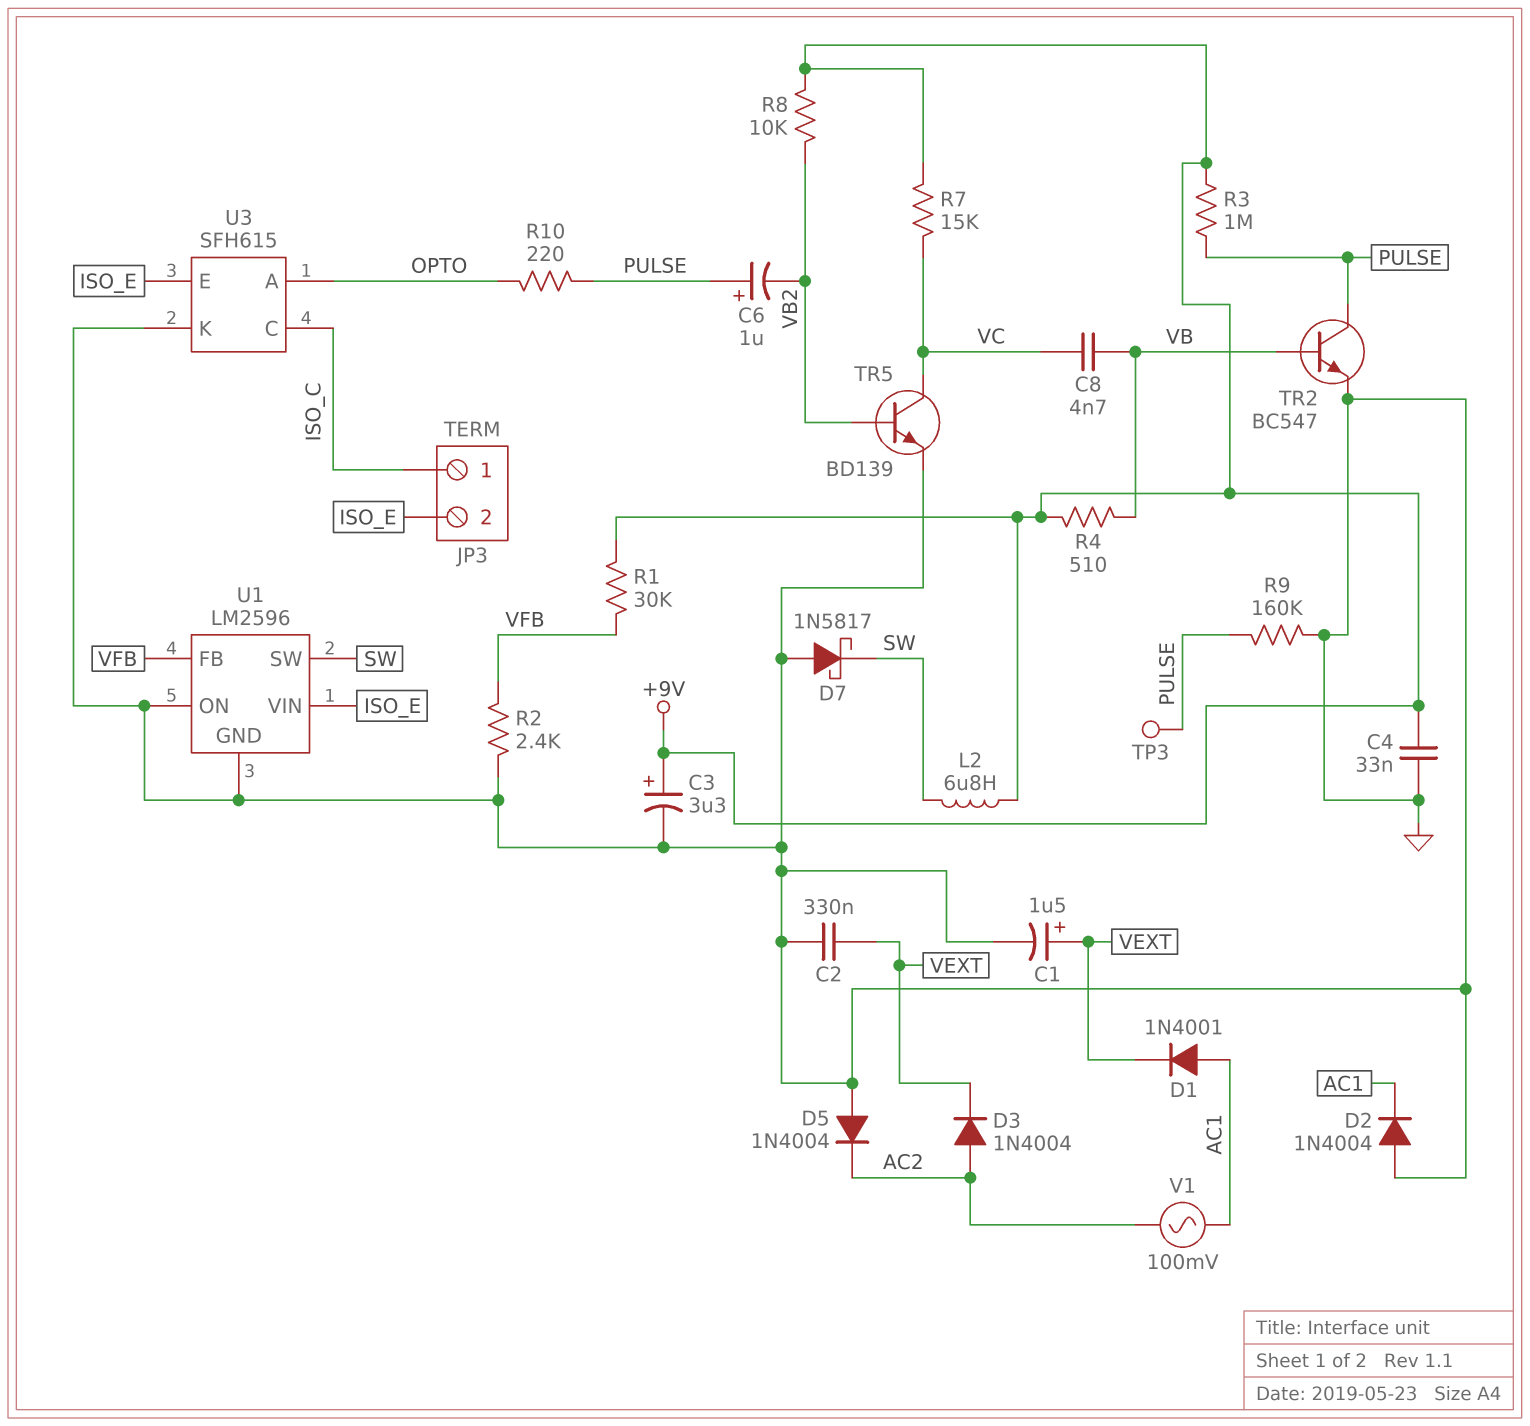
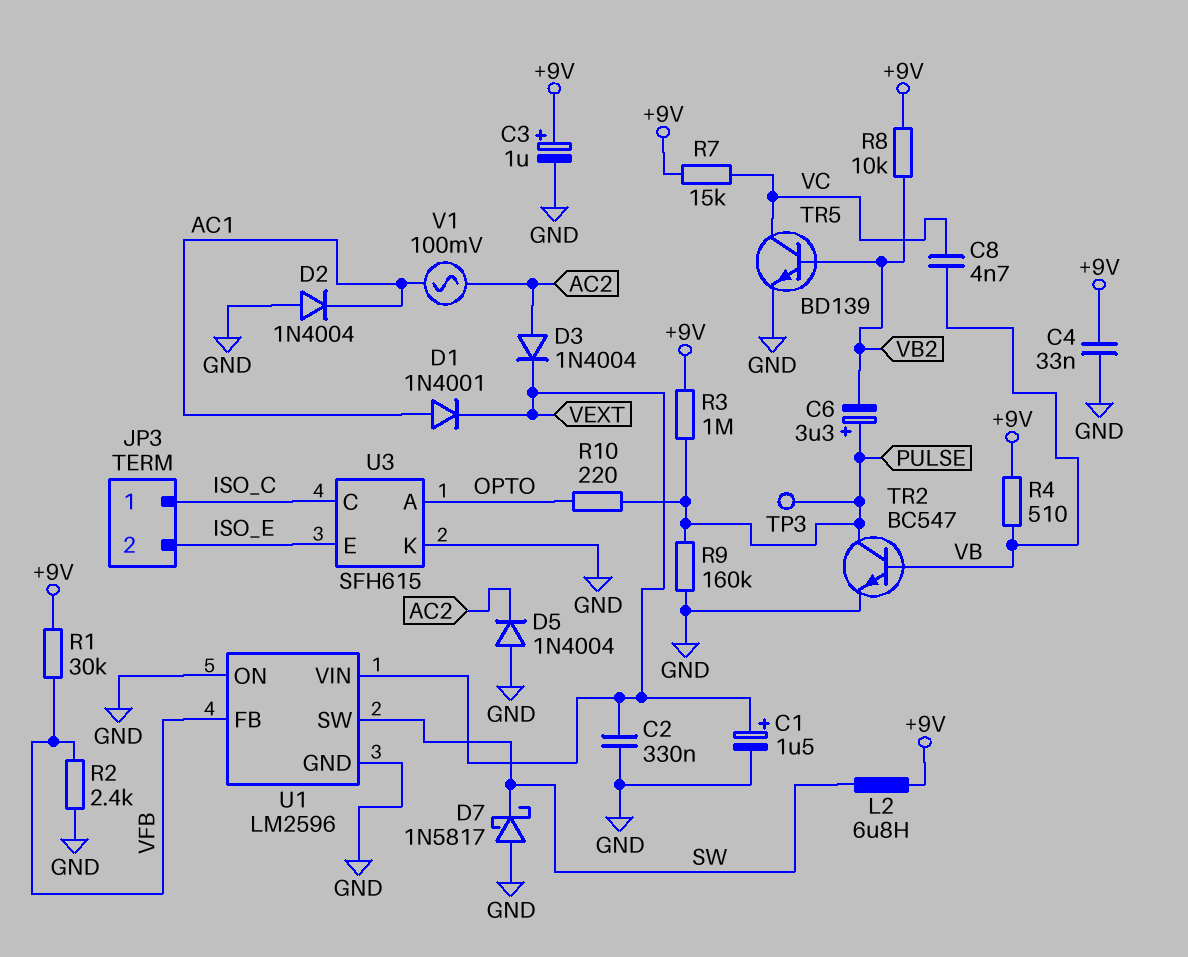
C3: 3.3uF (plus +9V, minus GND) -> 1uF (plus +9V, minus GND)
C6: 1uF (plus PULSE, minus VB2) -> 3.3uF (plus PULSE, minus VB2)
U1 pin VIN: ISO_E -> VEXT

